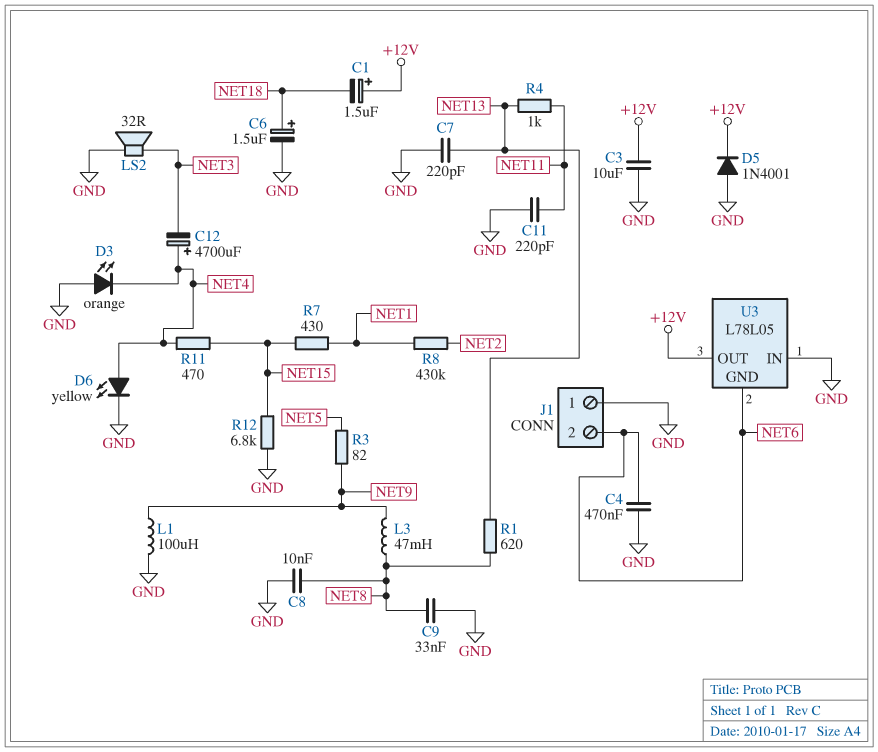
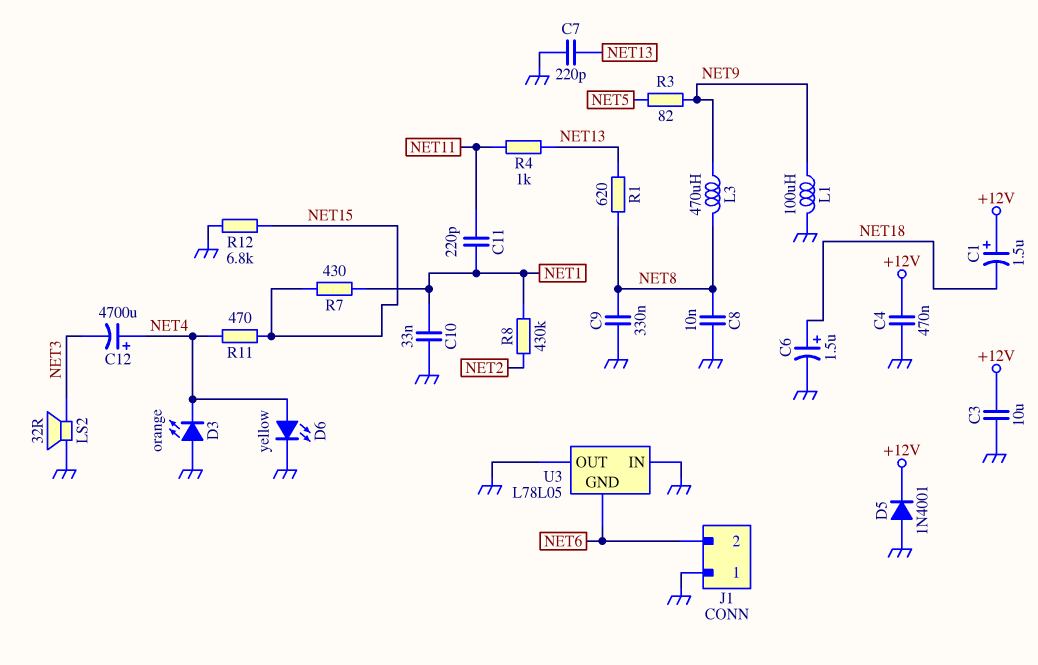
C4: 470nF (GND, NET6) -> 470nF (+12V, GND)
C9: 33nF (GND, NET8) -> 330nF (GND, NET8)
C10: none -> 33nF (GND, NET1)
C11: 220pF (GND, NET11) -> 220pF (NET1, NET11)
L3: 47mH (NET8, NET9) -> 470uH (NET8, NET9)
U3 pin OUT: +12V -> GND

